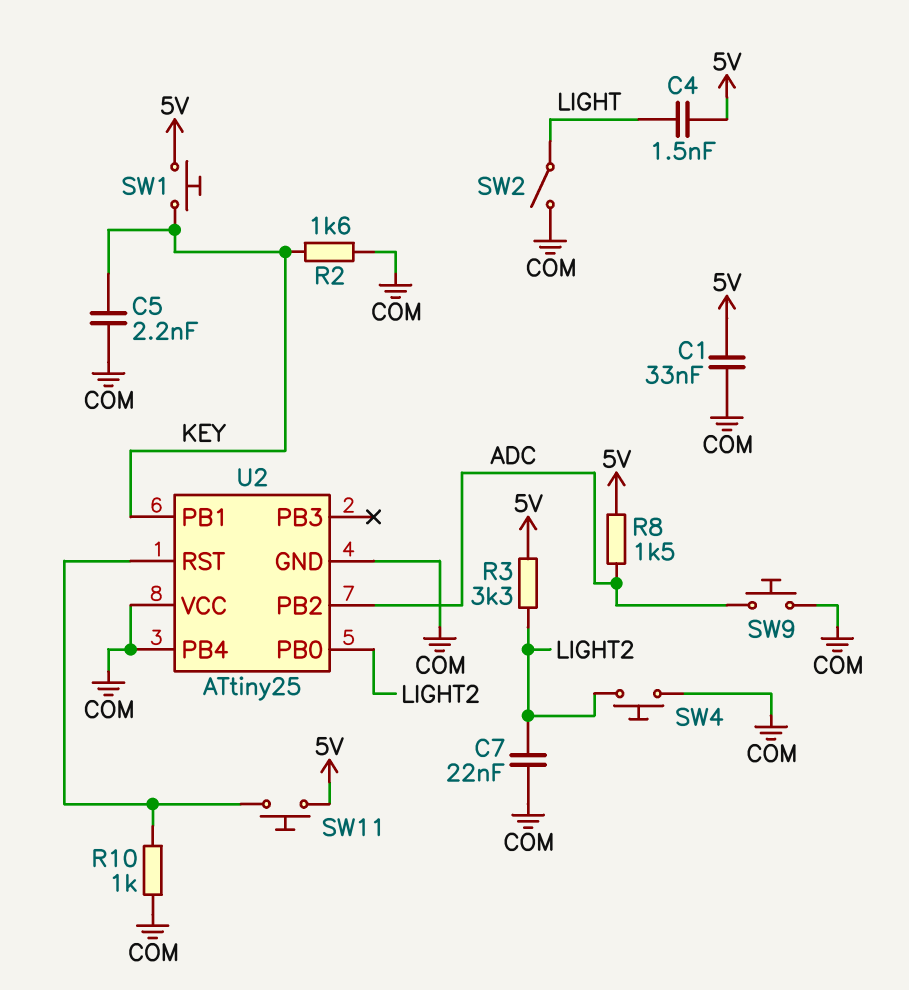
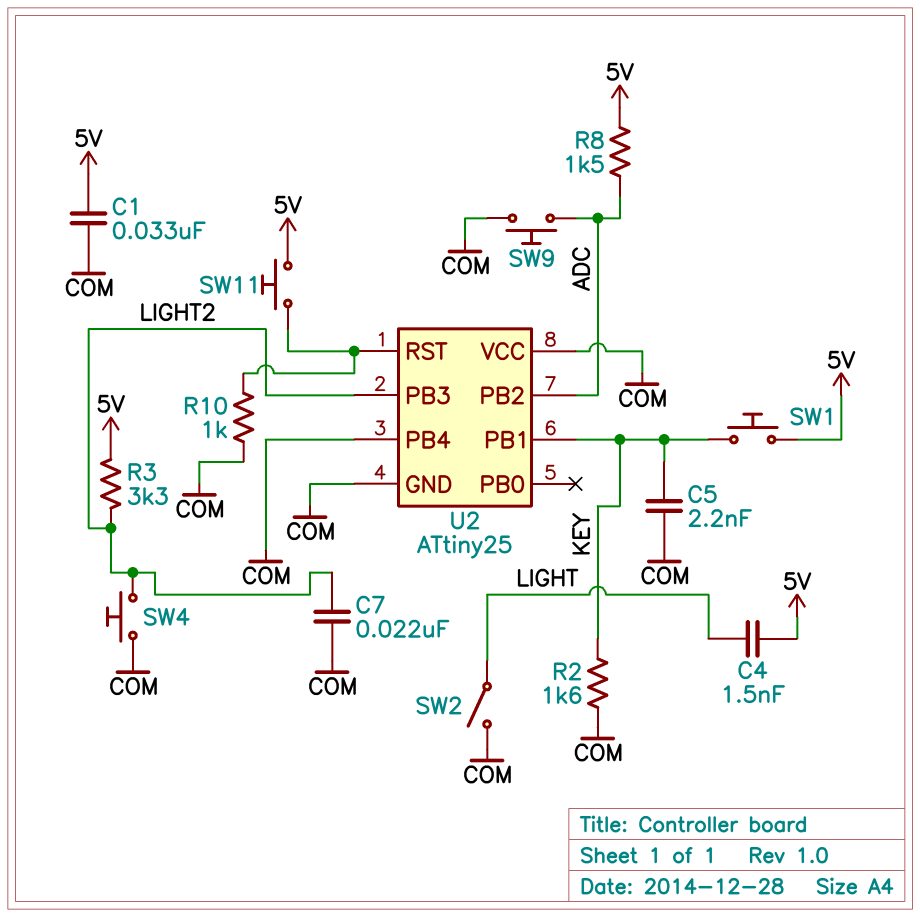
U2 pin PB0: LIGHT2 -> none
U2 pin PB3: none -> LIGHT2

